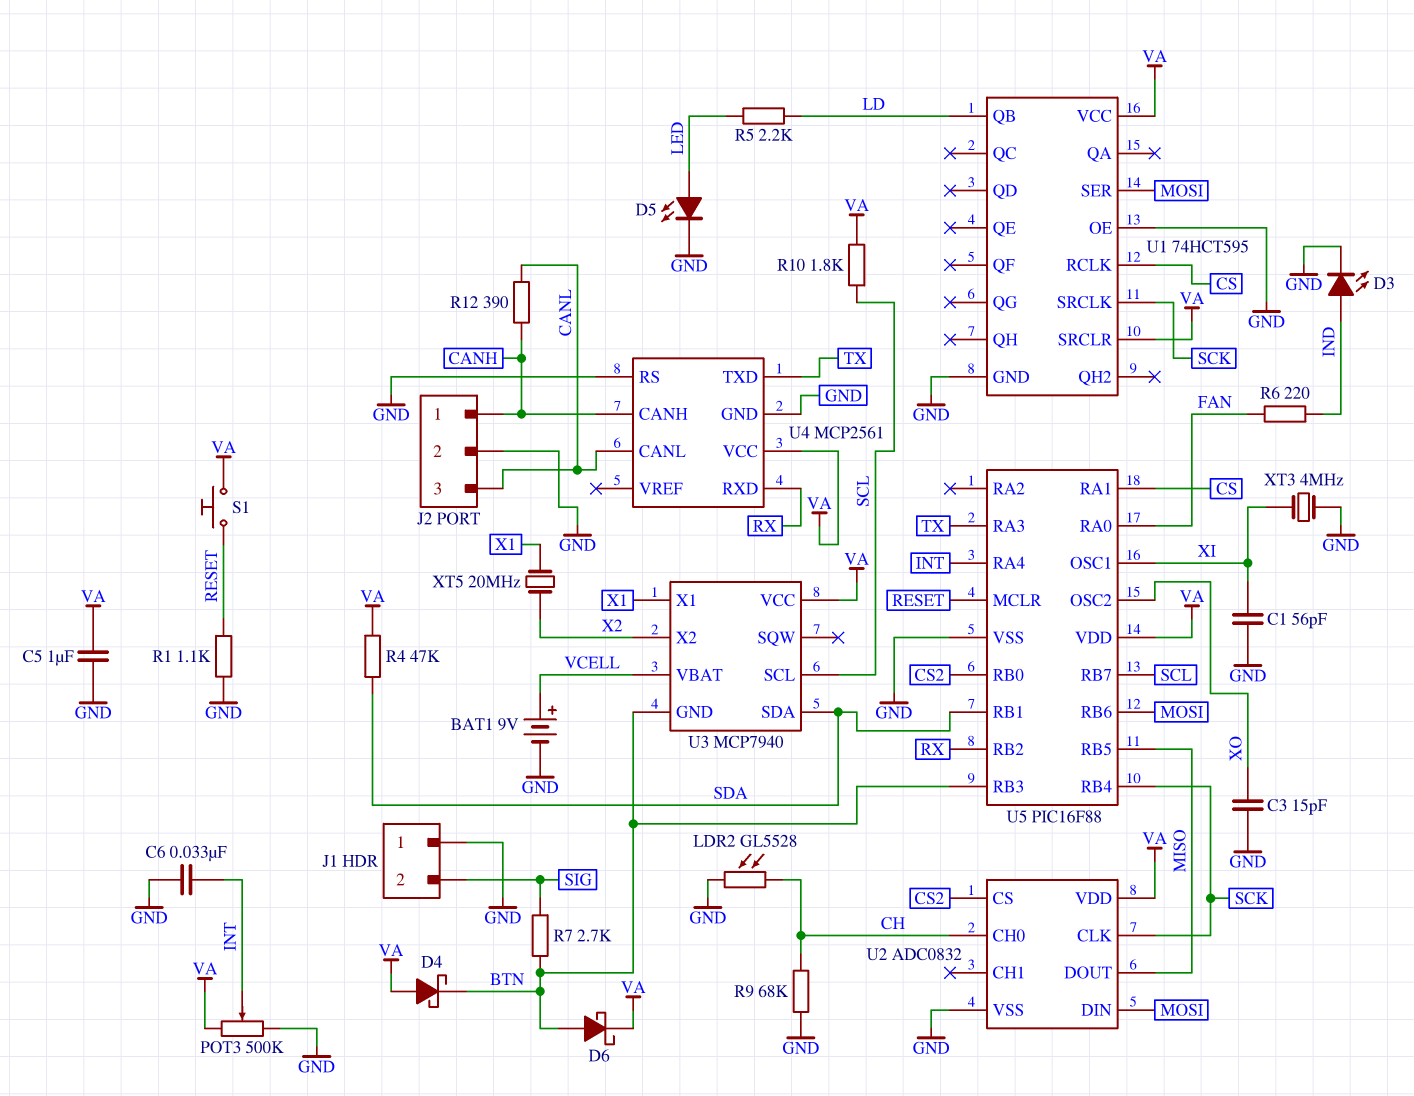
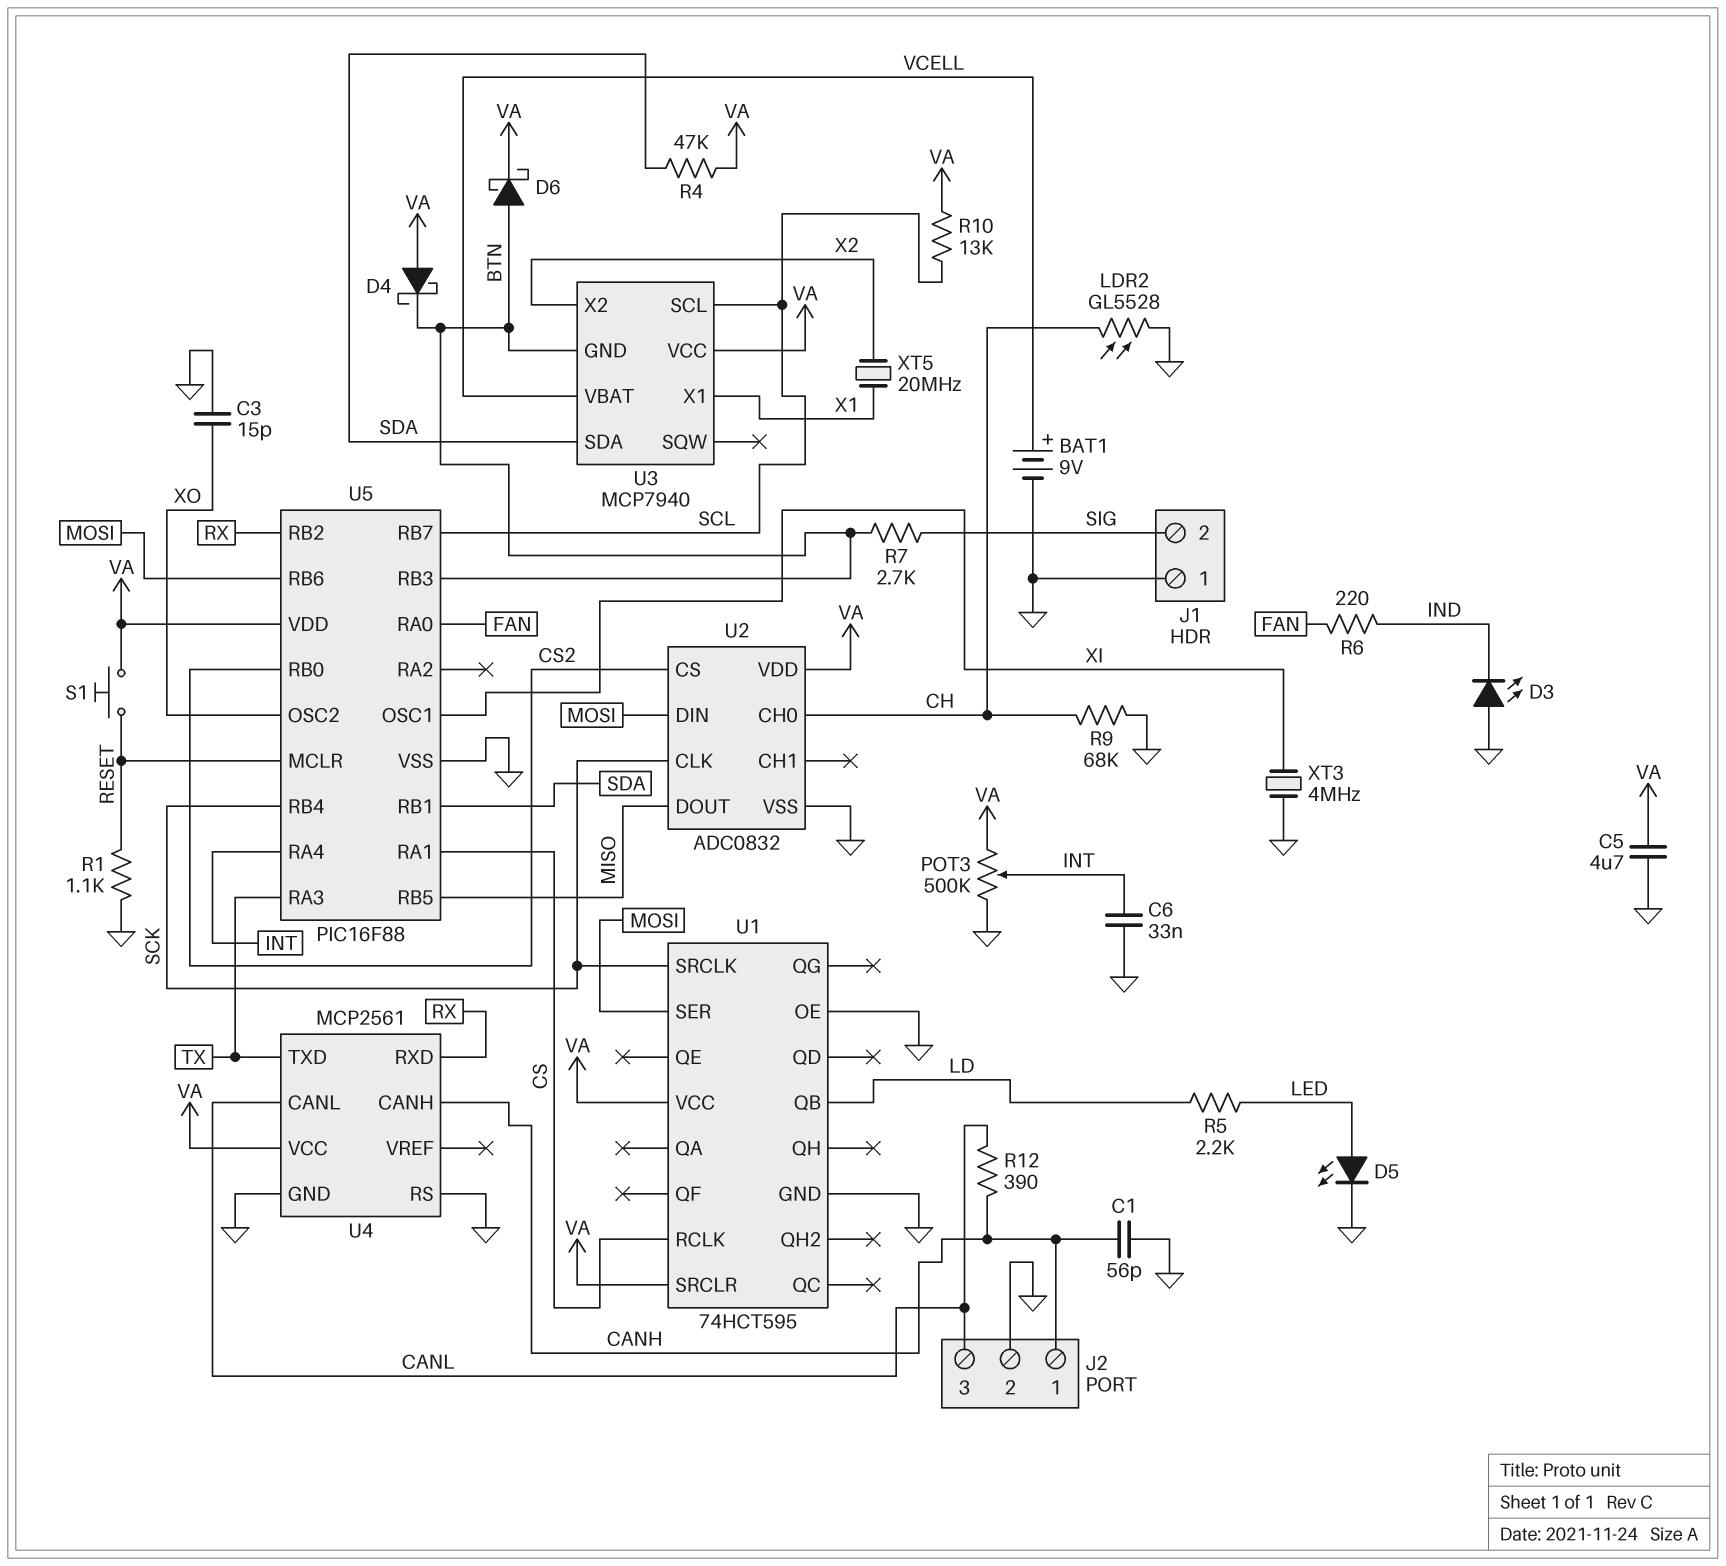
C1: 56pF (GND, XI) -> 56pF (CANH, GND)
C5: 1uF (GND, VA) -> 4.7uF (GND, VA)
D3: LED (A IND, K GND) -> LED (A GND, K IND)
R10: 1.8k (SCL, VA) -> 13k (SCL, VA)

